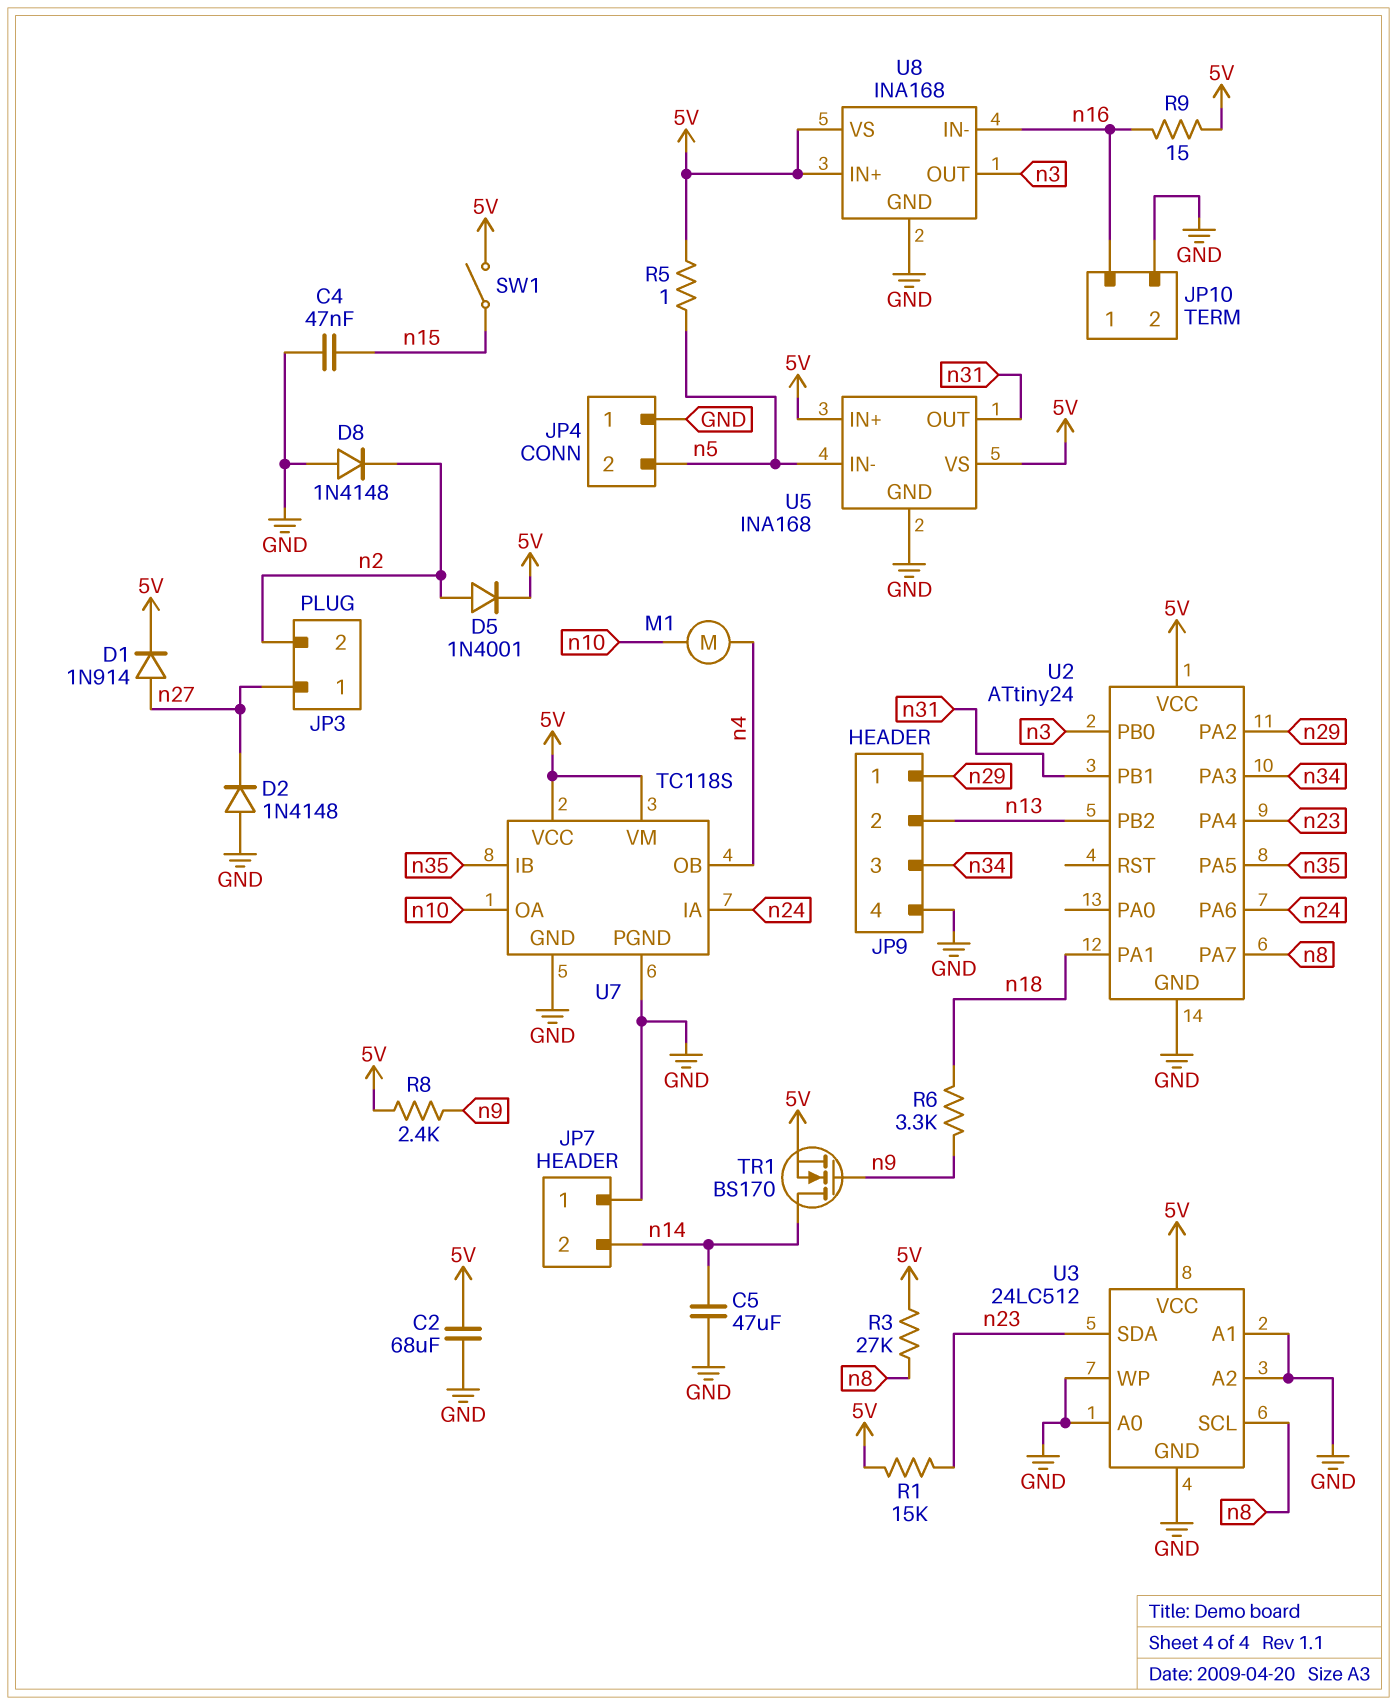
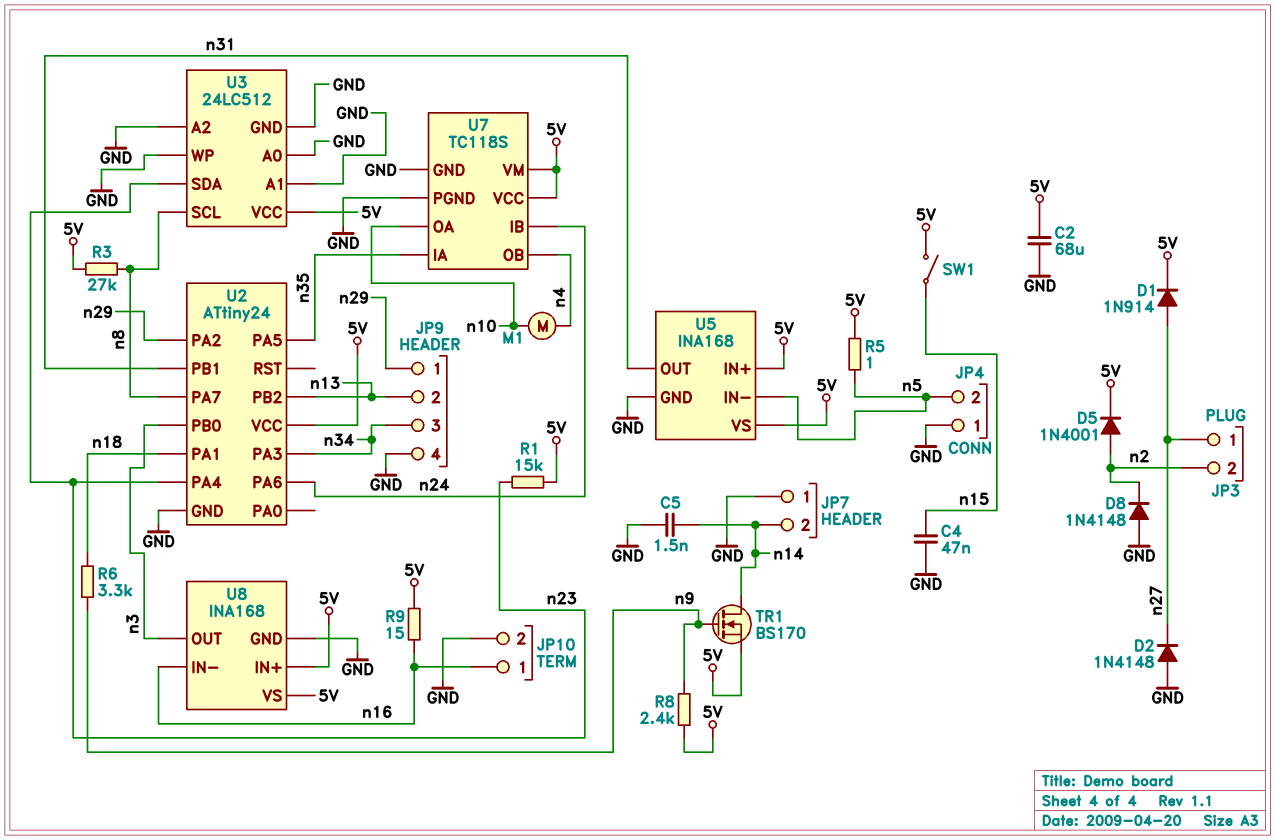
C5: 47uF (GND, n14) -> 1.5nF (GND, n14)
U7 pin IA: n24 -> n35
U7 pin IB: n35 -> n24

